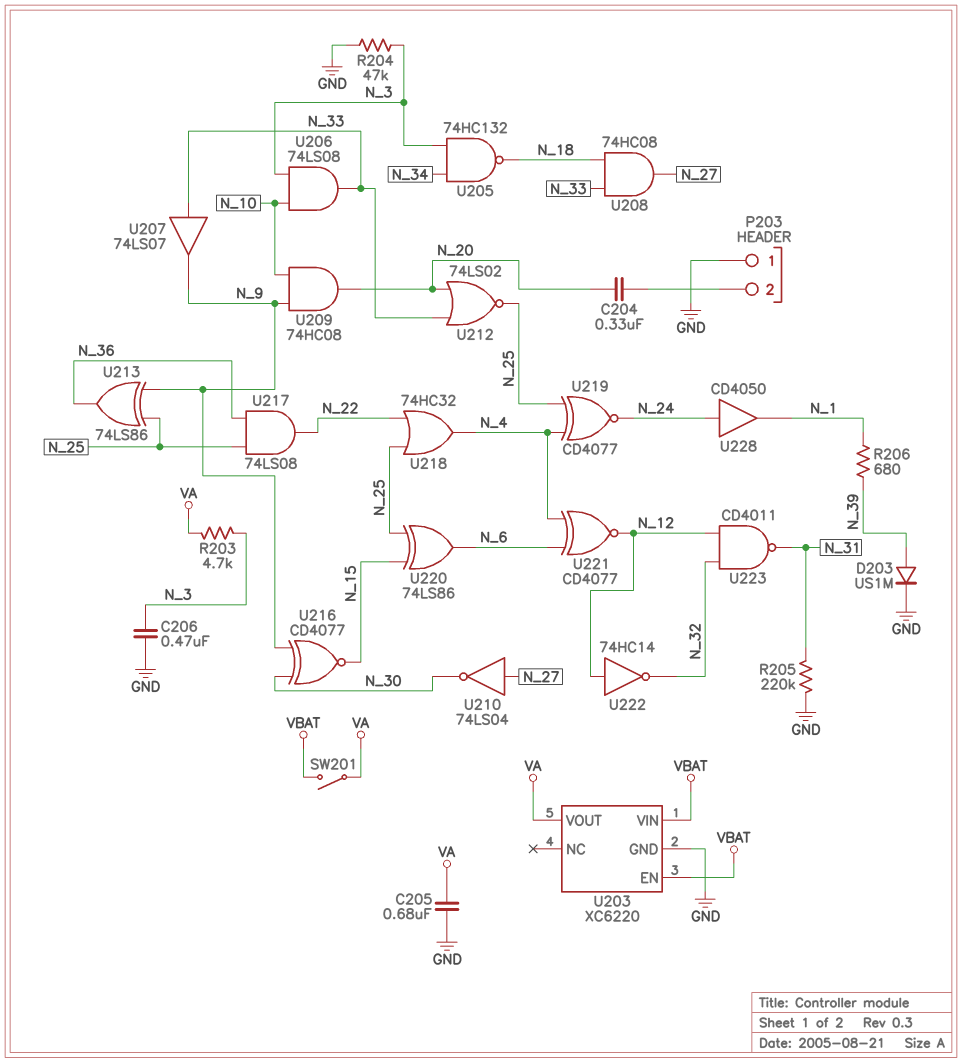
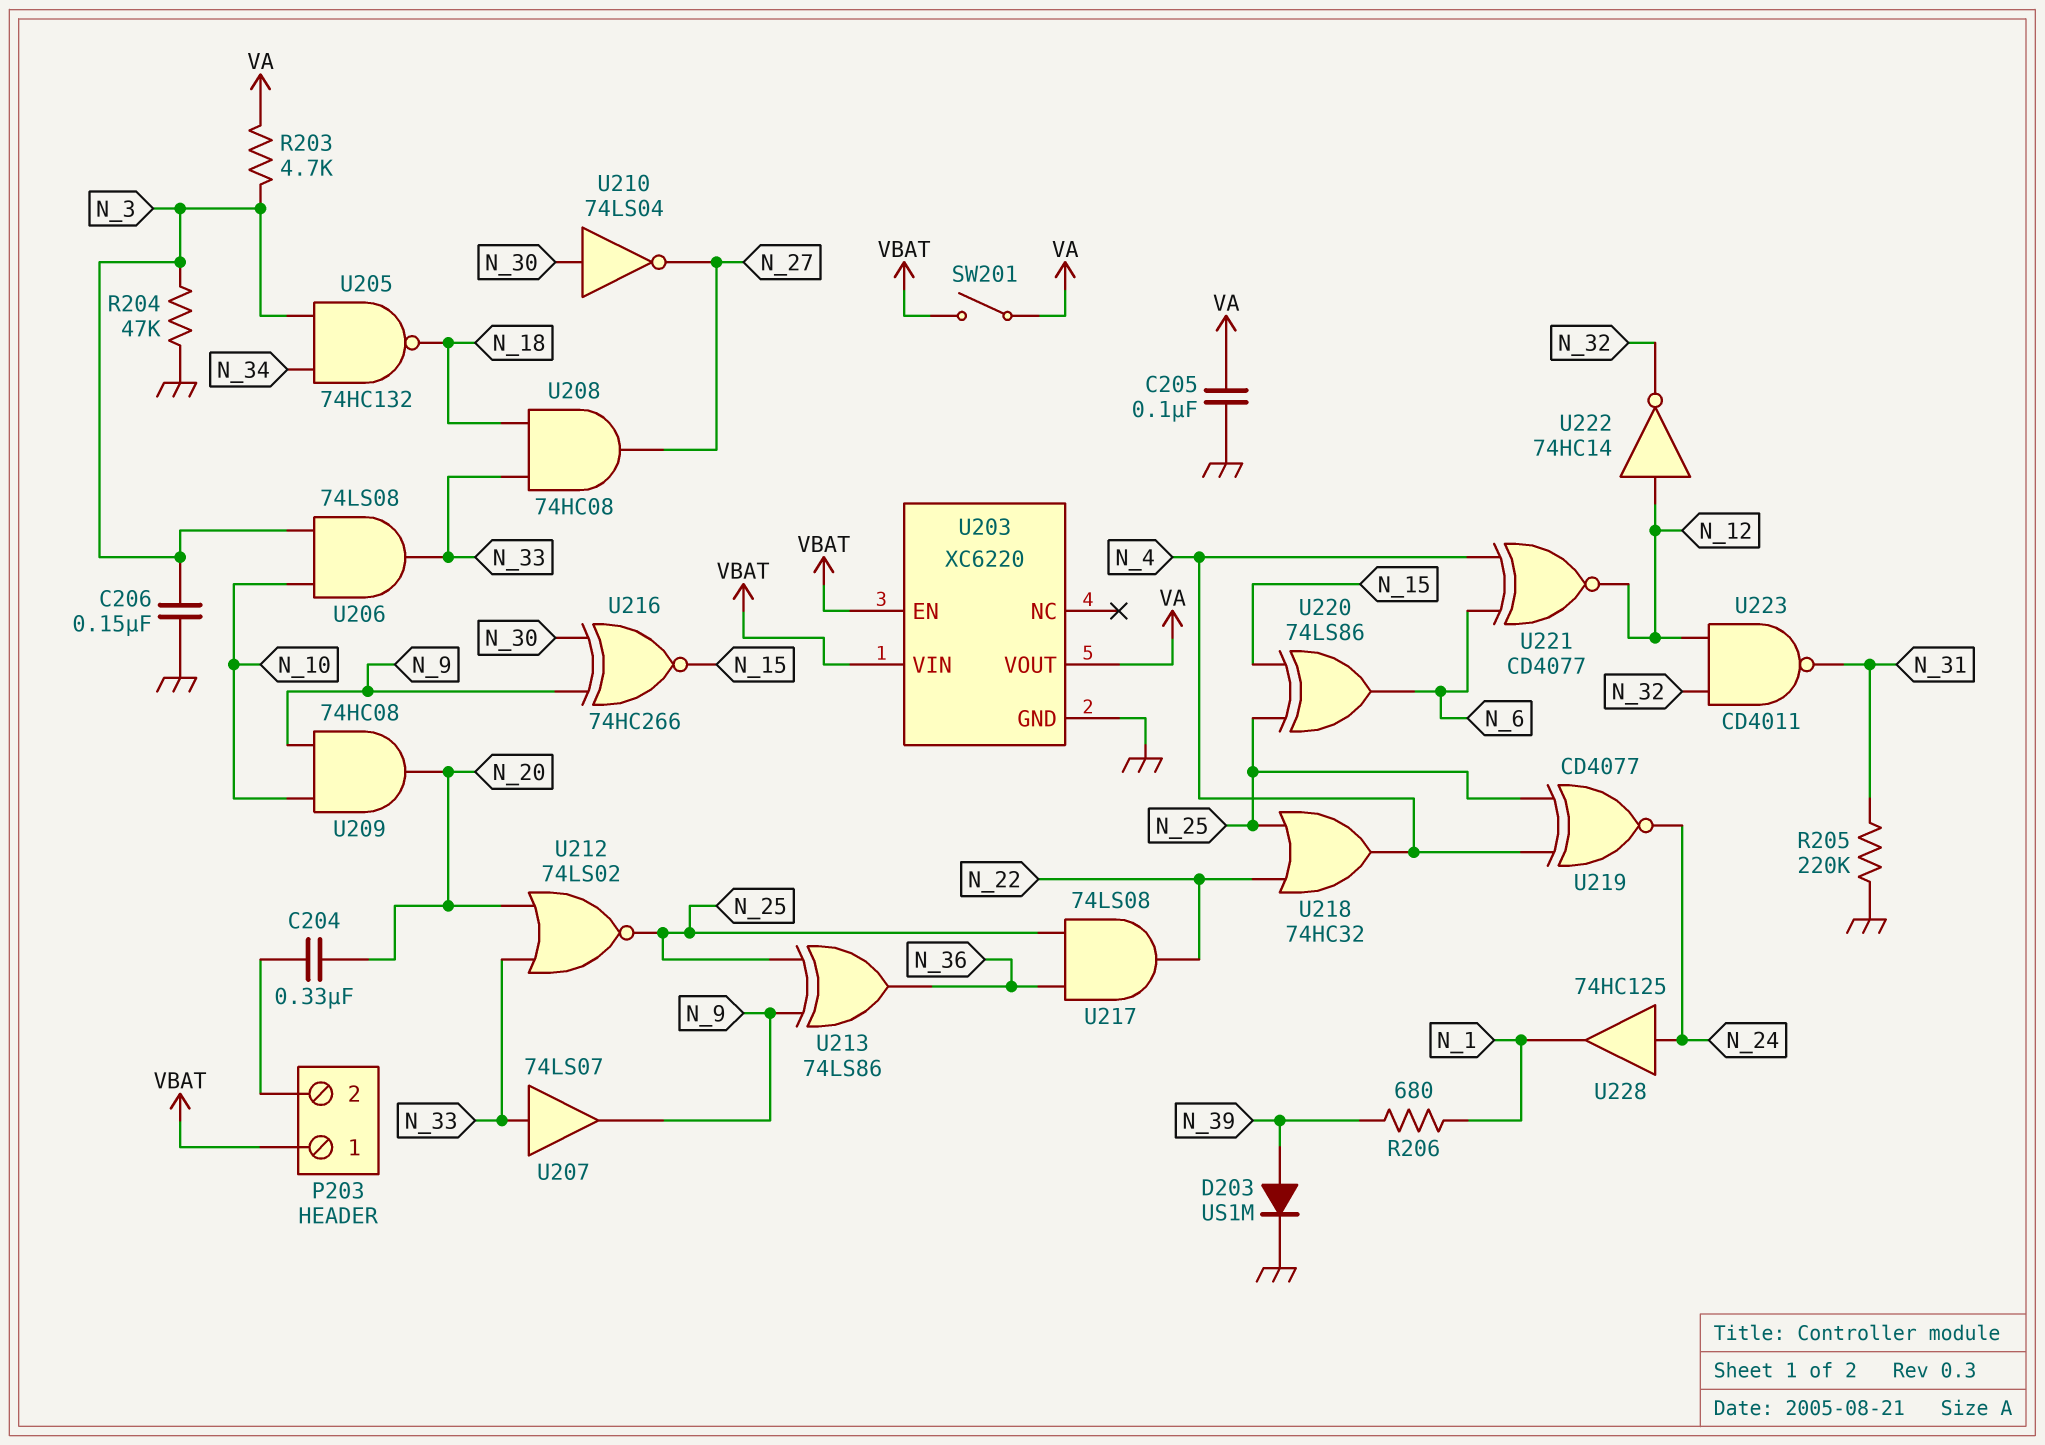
C205: 680nF (GND, VA) -> 100nF (GND, VA)
C206: 470nF (GND, N_3) -> 150nF (GND, N_3)
P203 pin 1: GND -> VBAT
U210: NOT 74LS04 (in N_27, out N_30) -> NOT 74LS04 (in N_30, out N_27)
U216: XNOR CD4077 (in N_9, in N_30, out N_15) -> XNOR 74HC266 (in N_9, in N_30, out N_15)
U228: buffer CD4050 (in N_24, out N_1) -> buffer 74HC125 (in N_24, out N_1)

